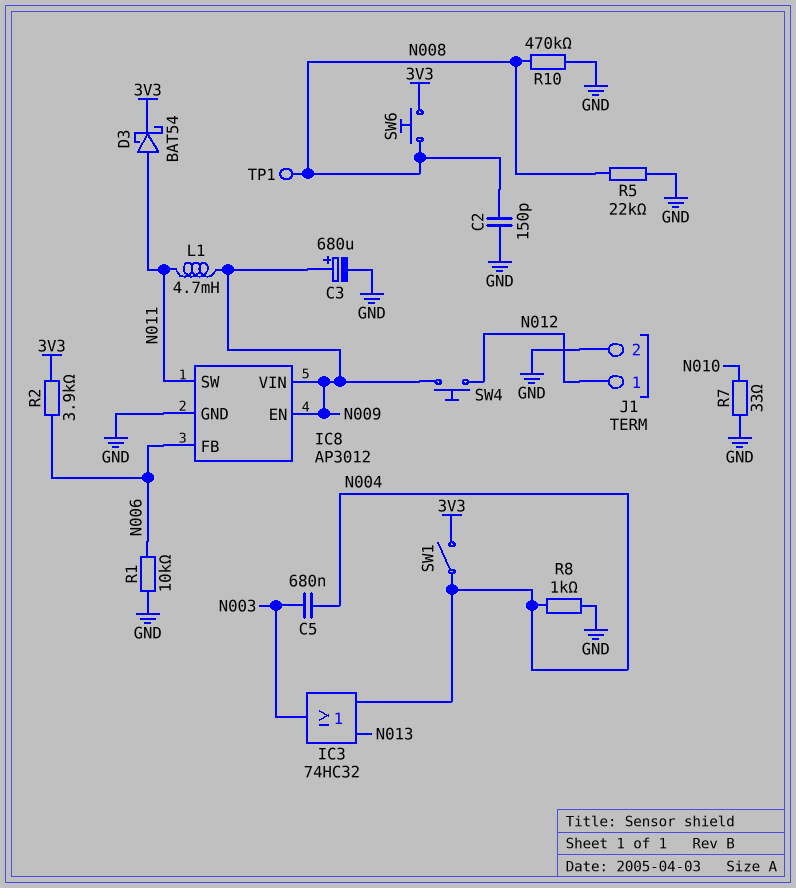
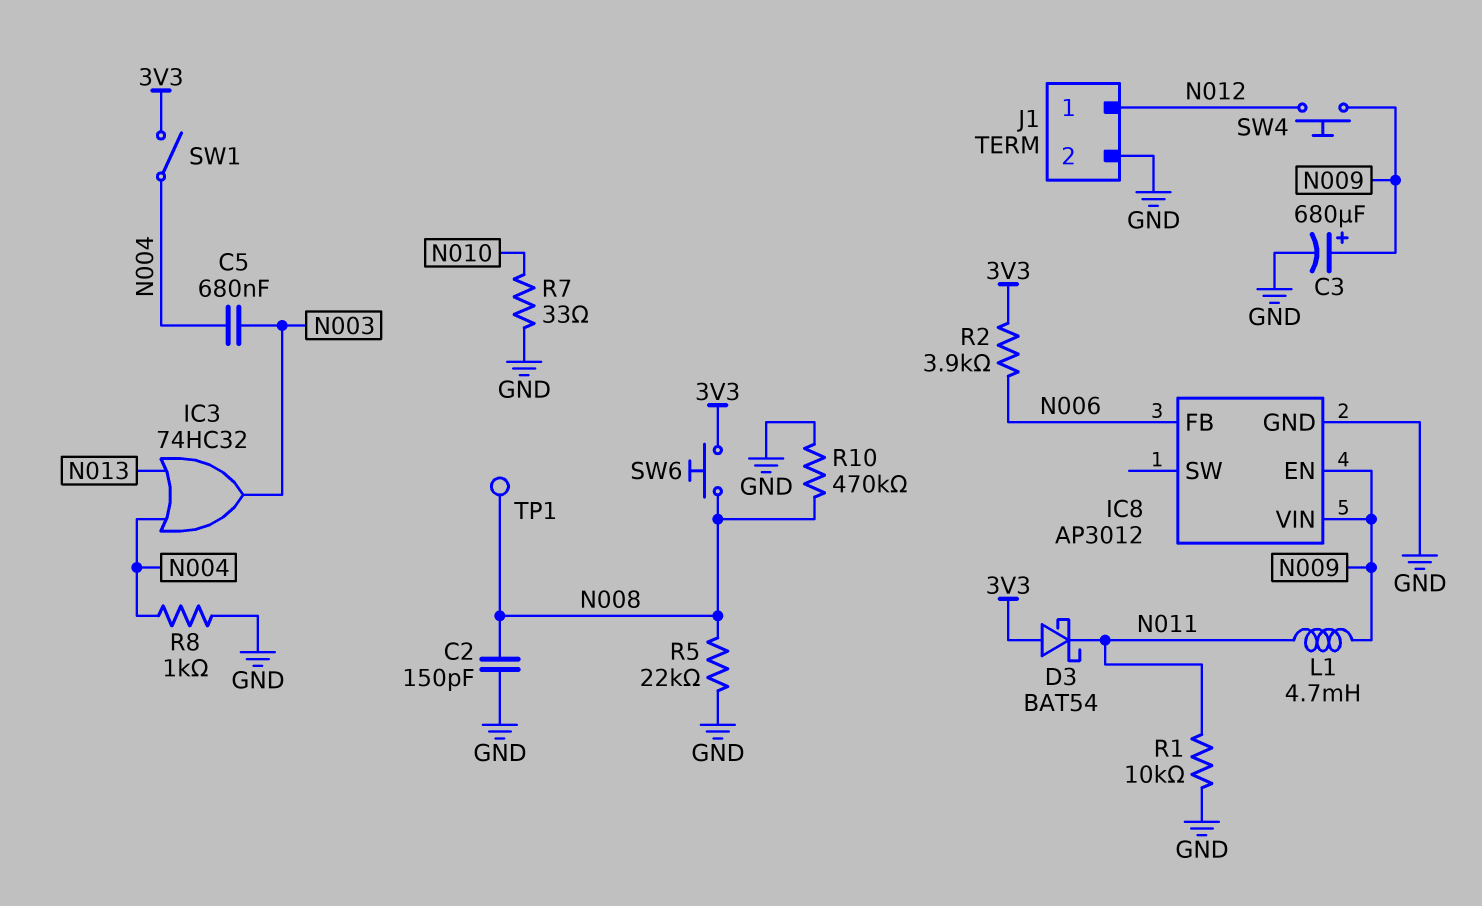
D3: schottky BAT54 (A N011, K 3V3) -> schottky BAT54 (A 3V3, K N011)
IC8 pin SW: N011 -> none
R1: 10k (GND, N006) -> 10k (GND, N011)

